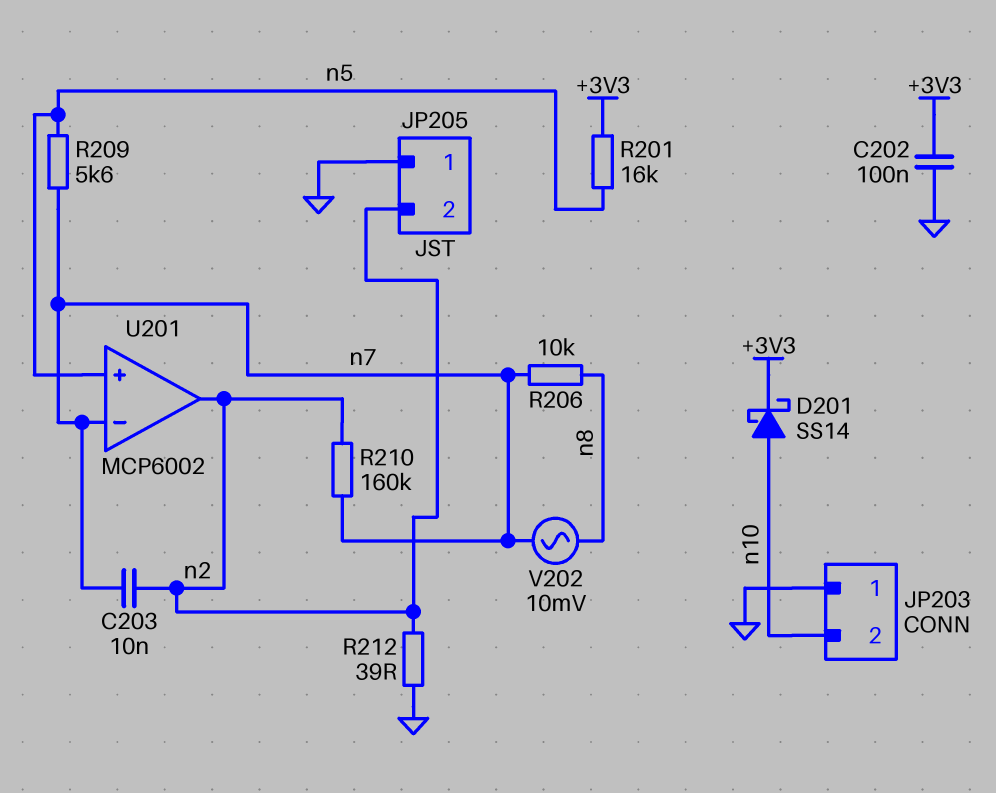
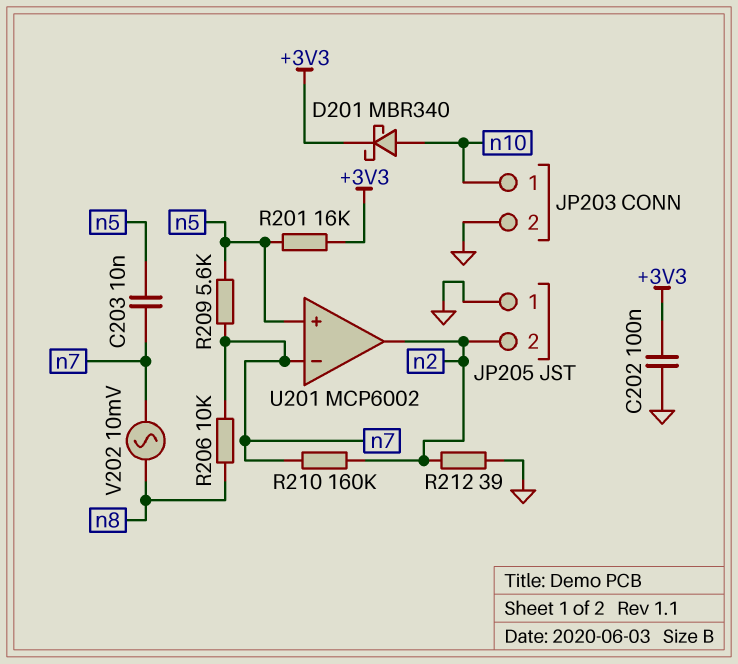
C203: 10nF (n2, n7) -> 10nF (n5, n7)
D201: schottky SS14 (A n10, K +3V3) -> schottky MBR340 (A n10, K +3V3)
JP203 pin 1: GND -> n10
JP203 pin 2: n10 -> GND

